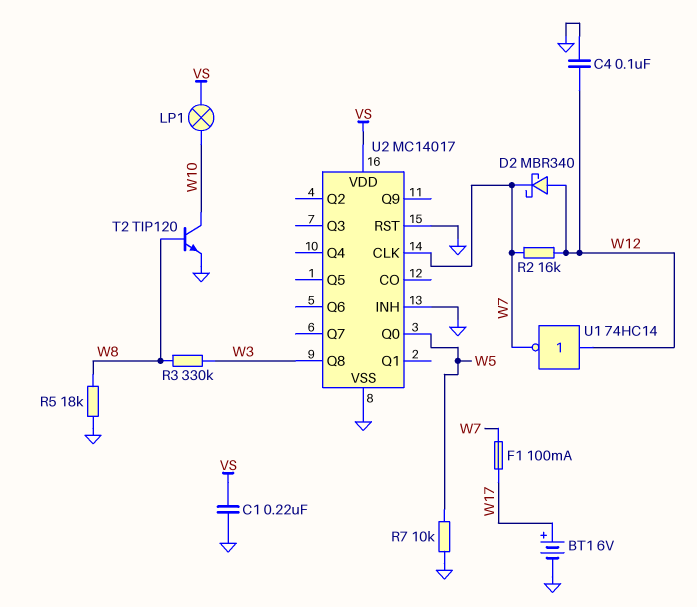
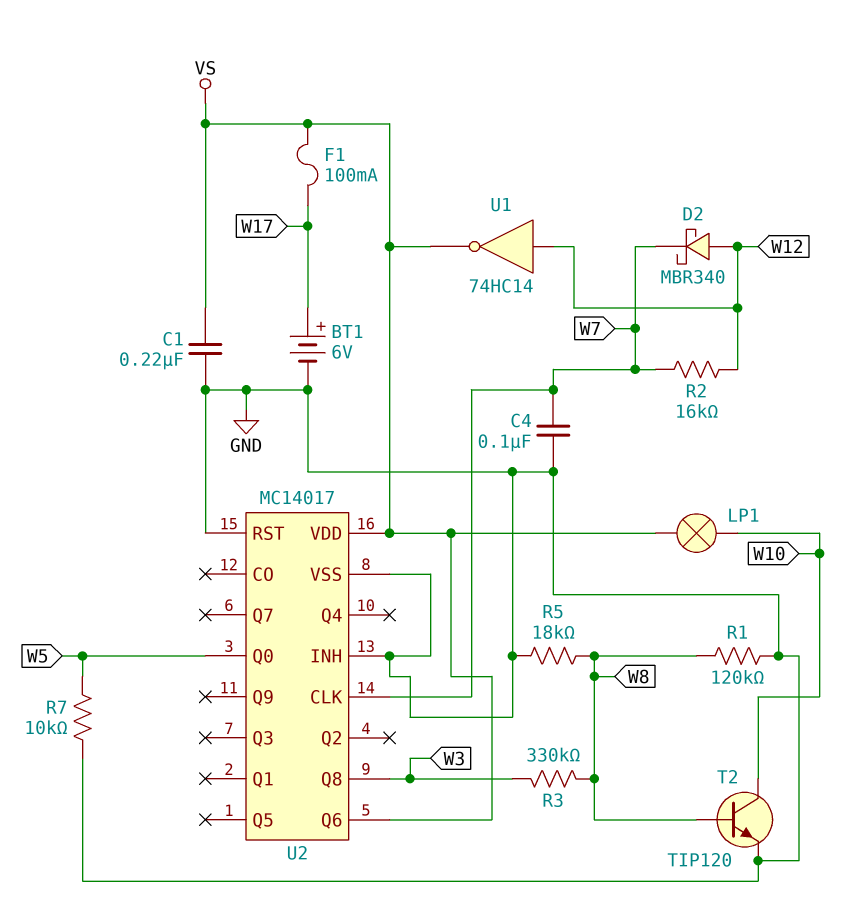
C4: 100nF (GND, W12) -> 100nF (GND, W7)
F1: 100mA (W7, W17) -> 100mA (VS, W17)
R1: none -> 120k (GND, W8)
U1: NOT 74HC14 (in W12, out W7) -> NOT 74HC14 (in W12, out VS)
U2 pin Q6: none -> VS

